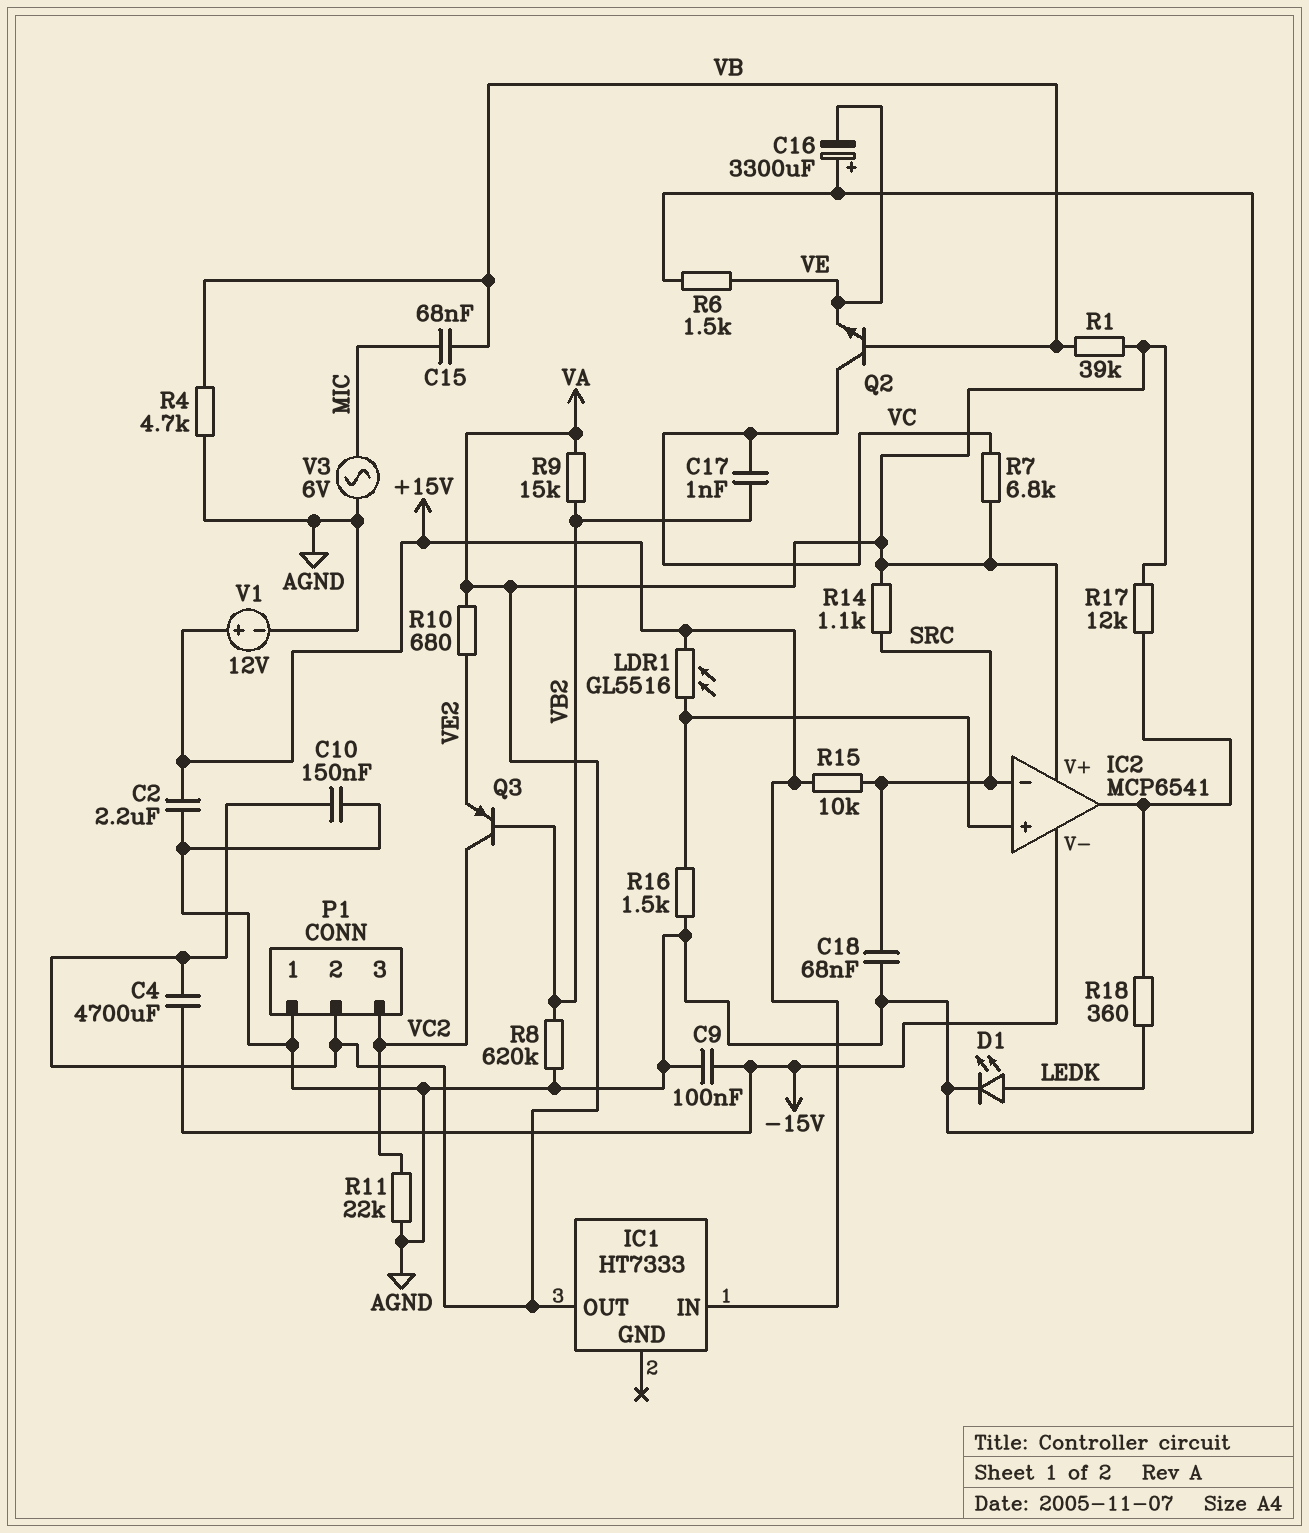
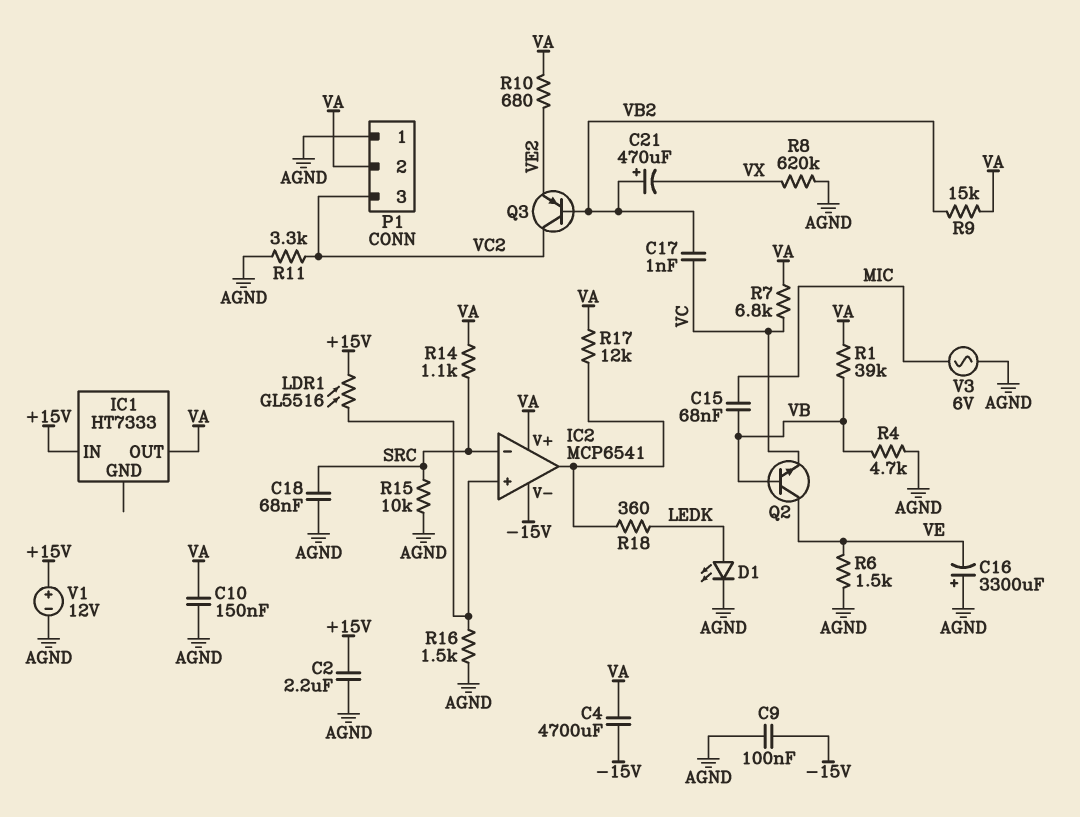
C21: none -> 470uF (plus VB2, minus VX)
Q2: NPN (B VB, C VC, E VE) -> NPN (B VB, C VE, E VC)
R8: 620k (AGND, VB2) -> 620k (AGND, VX)
R11: 22k (AGND, VC2) -> 3.3k (AGND, VC2)
R15: 10k (+15V, SRC) -> 10k (AGND, SRC)

